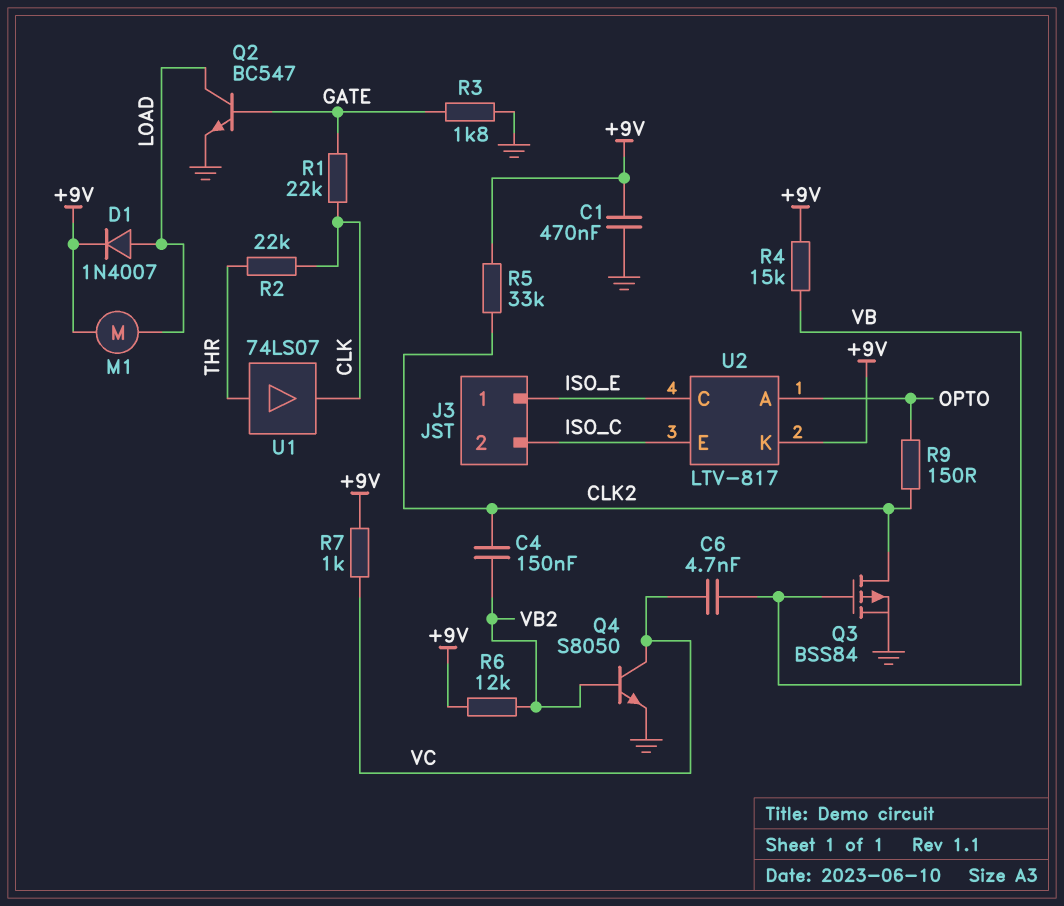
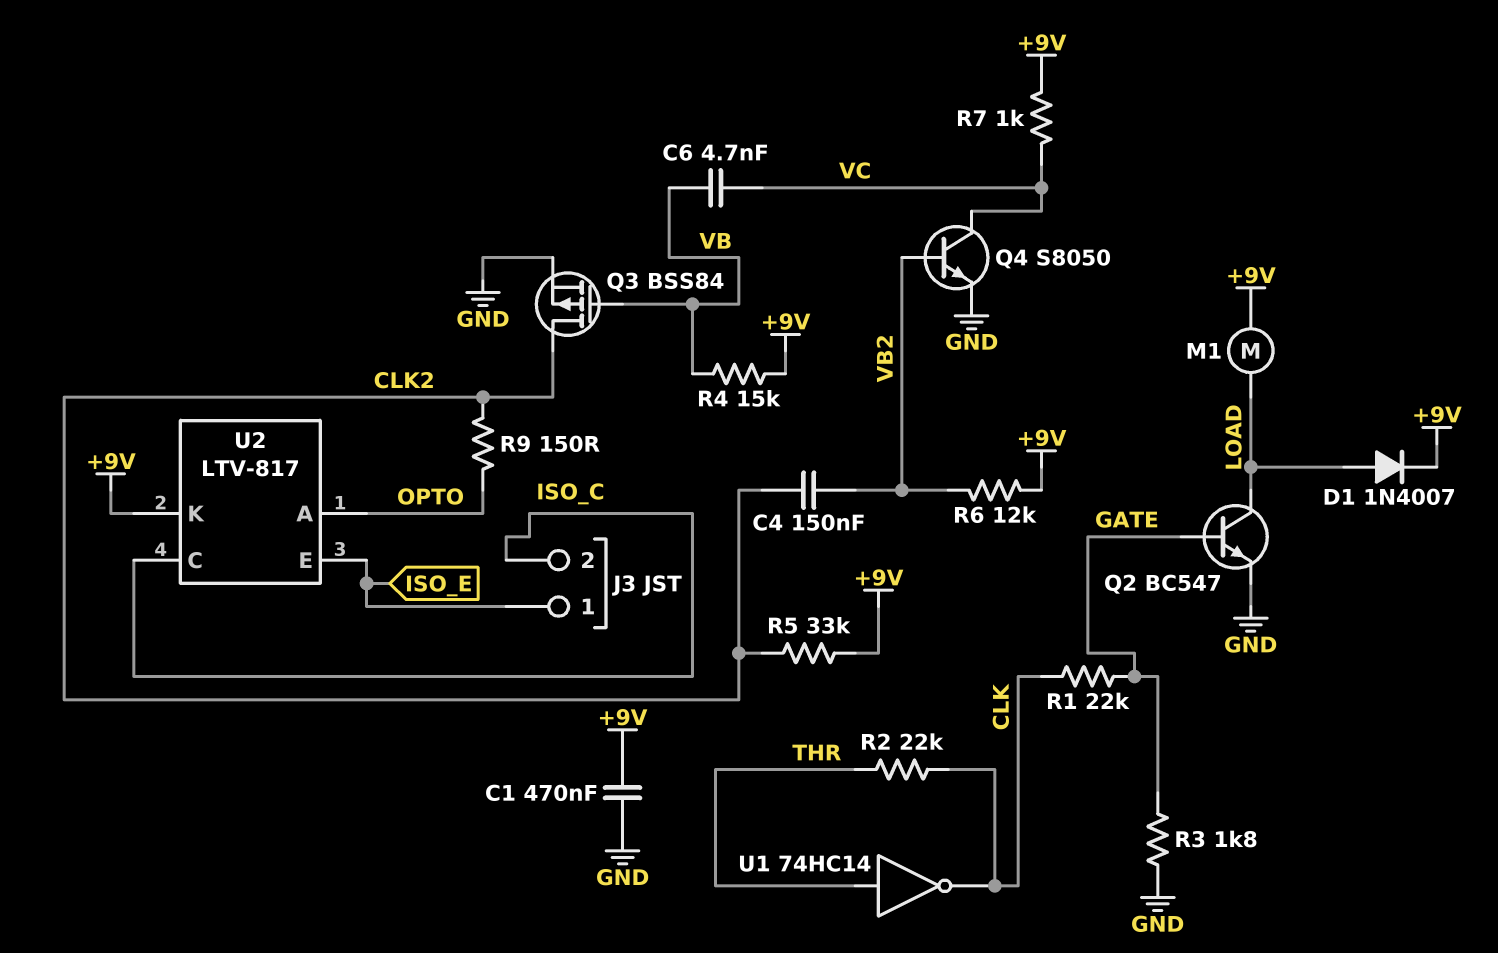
U1: buffer 74LS07 (in THR, out CLK) -> NOT 74HC14 (in THR, out CLK)
U2 pin C: ISO_E -> ISO_C
U2 pin E: ISO_C -> ISO_E

